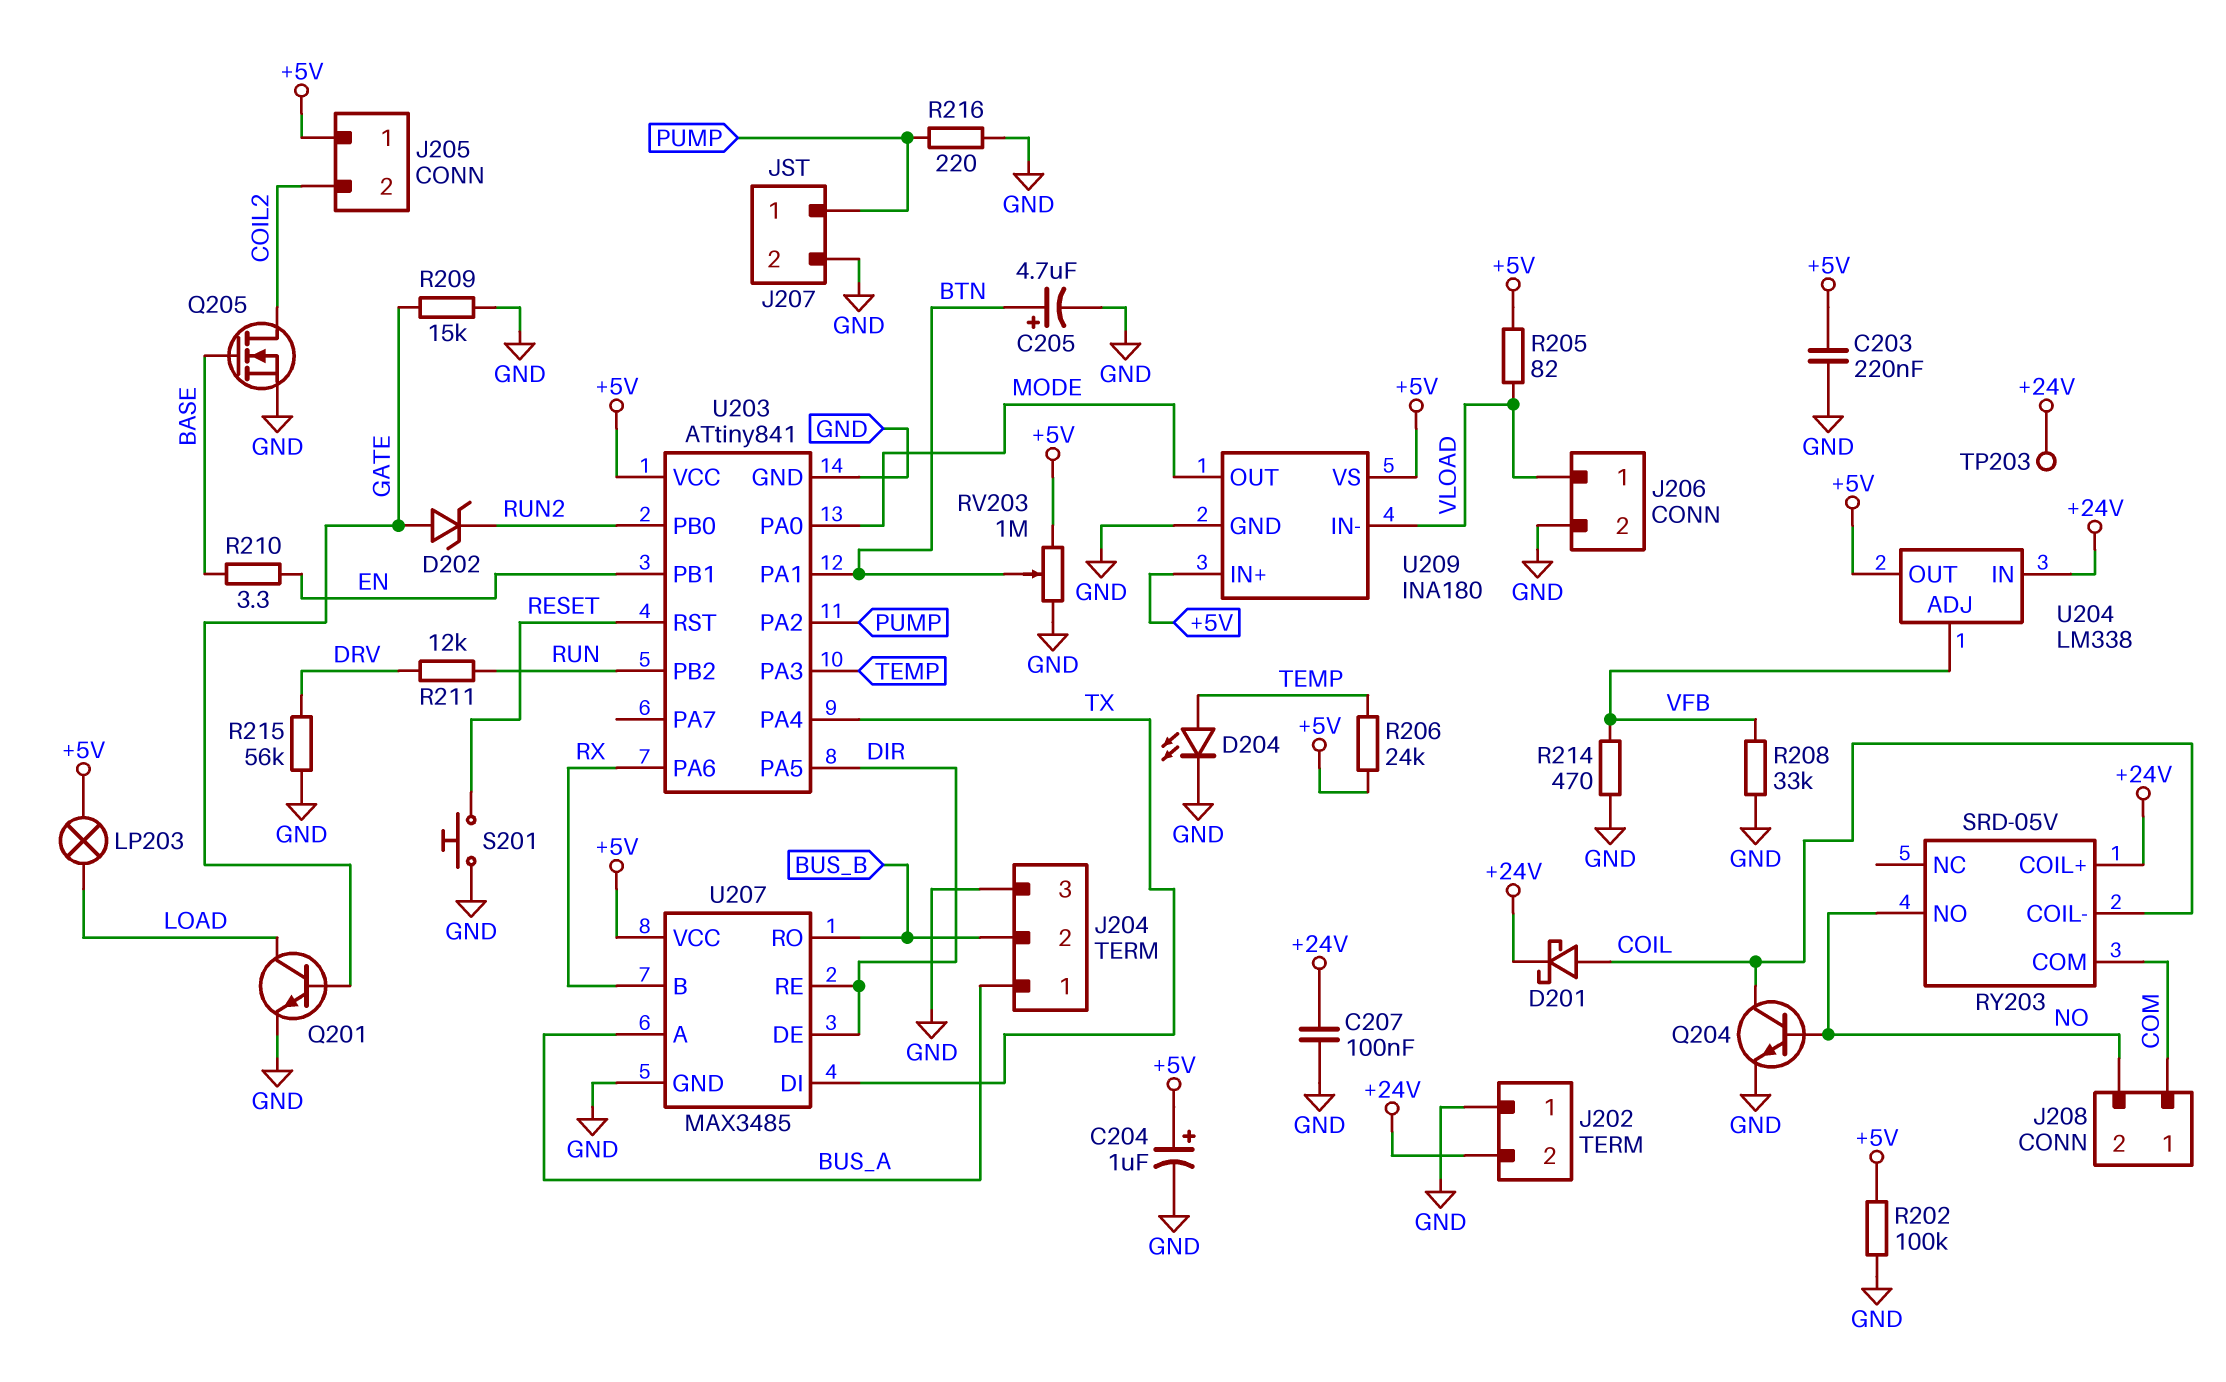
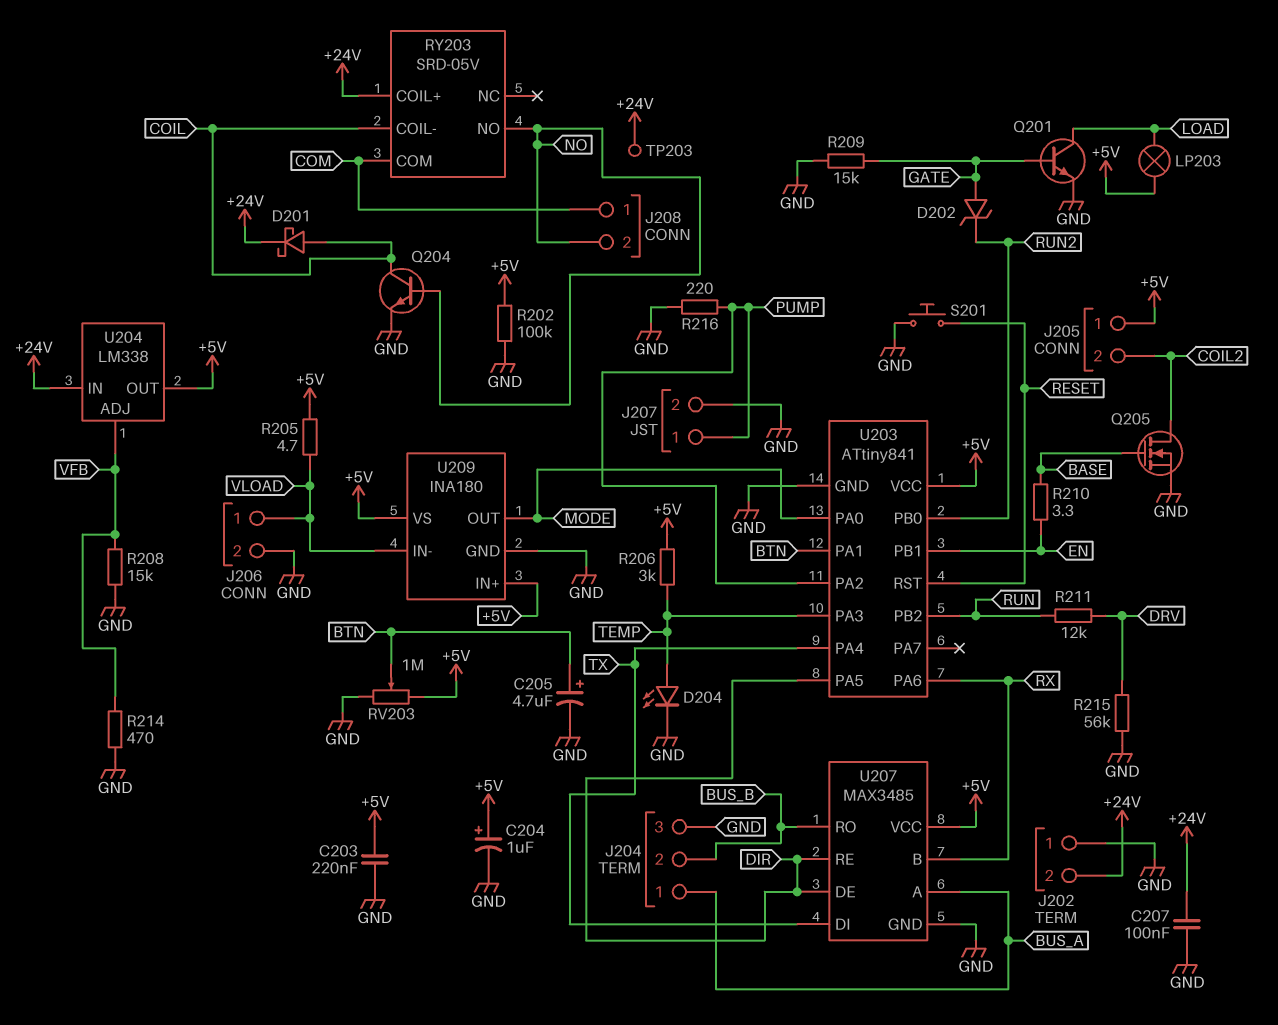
R205: 82 (+5V, VLOAD) -> 4.7 (+5V, VLOAD)
R206: 24k (+5V, TEMP) -> 3k (+5V, TEMP)
R208: 33k (GND, VFB) -> 15k (GND, VFB)

